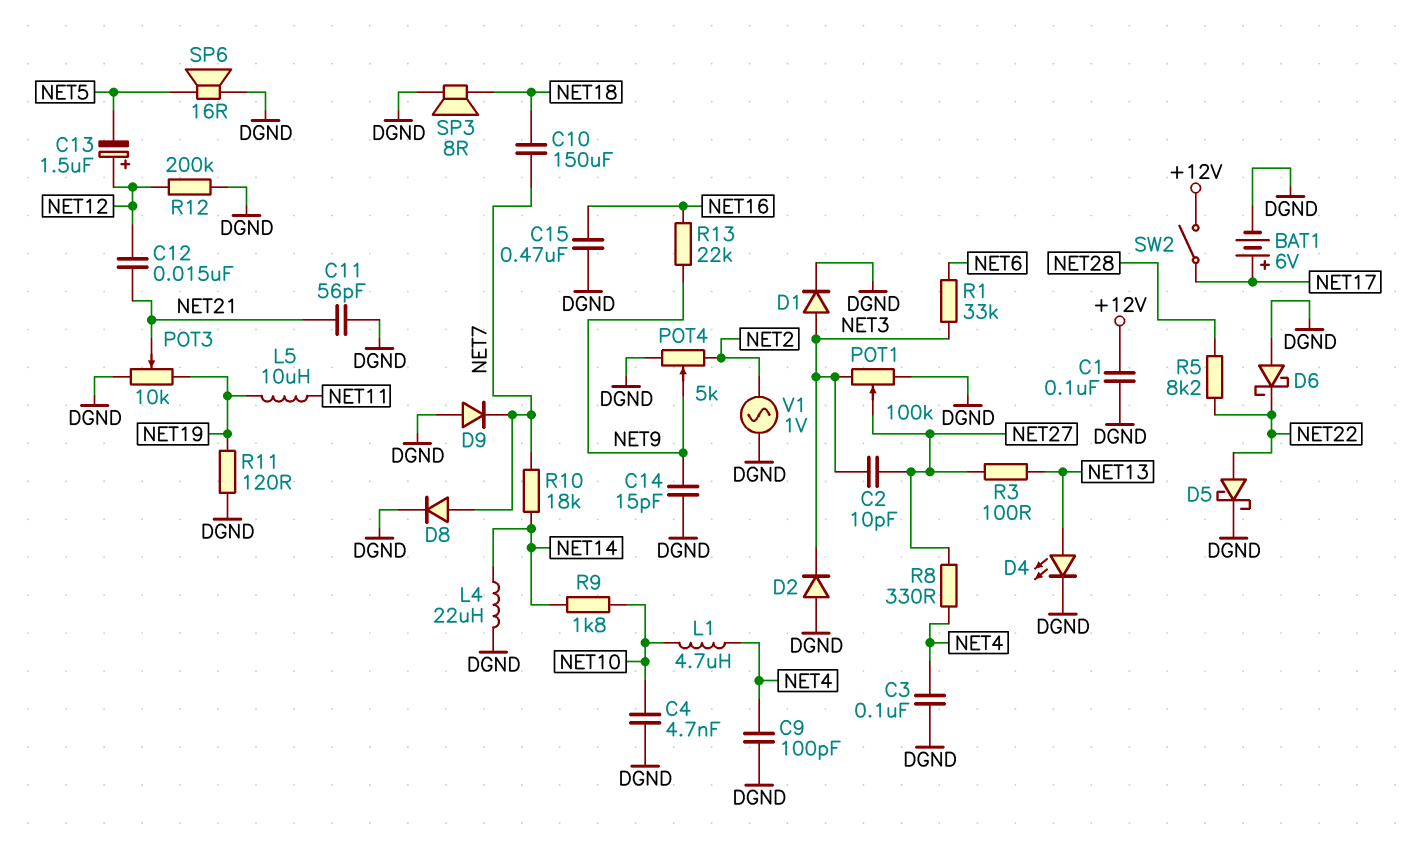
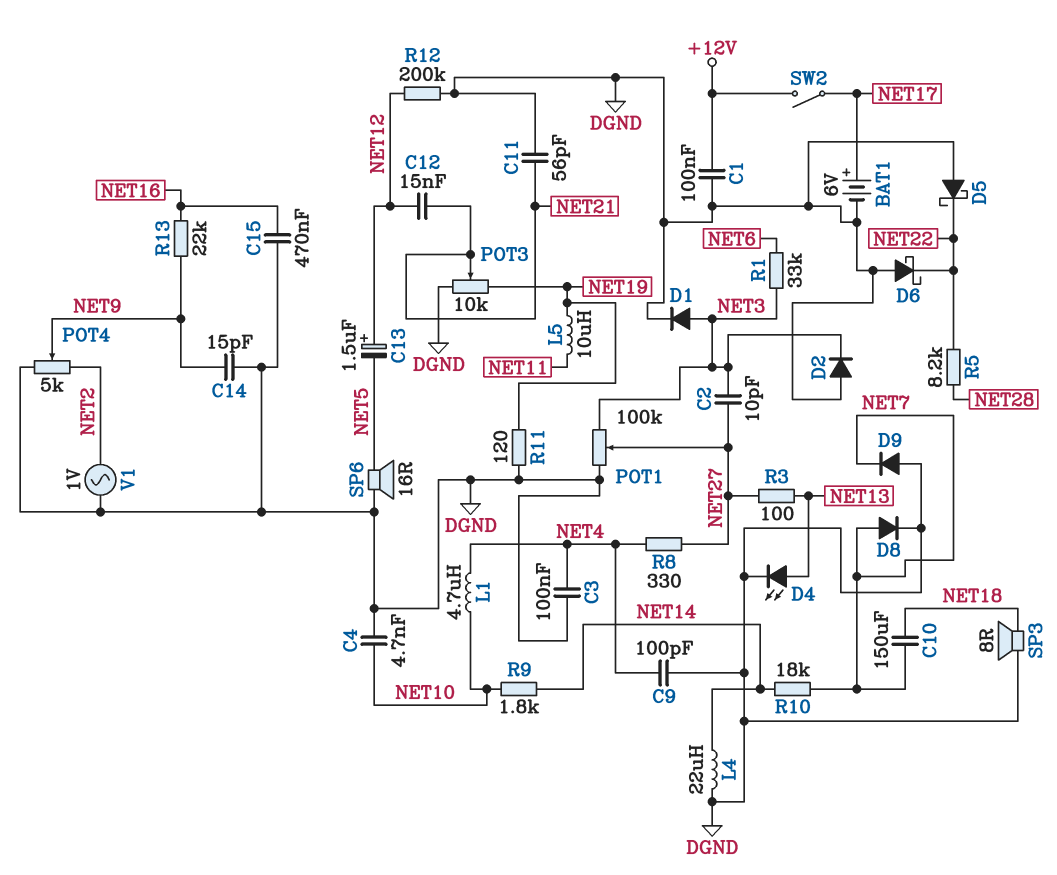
D5: schottky (A NET22, K DGND) -> schottky (A DGND, K NET22)

